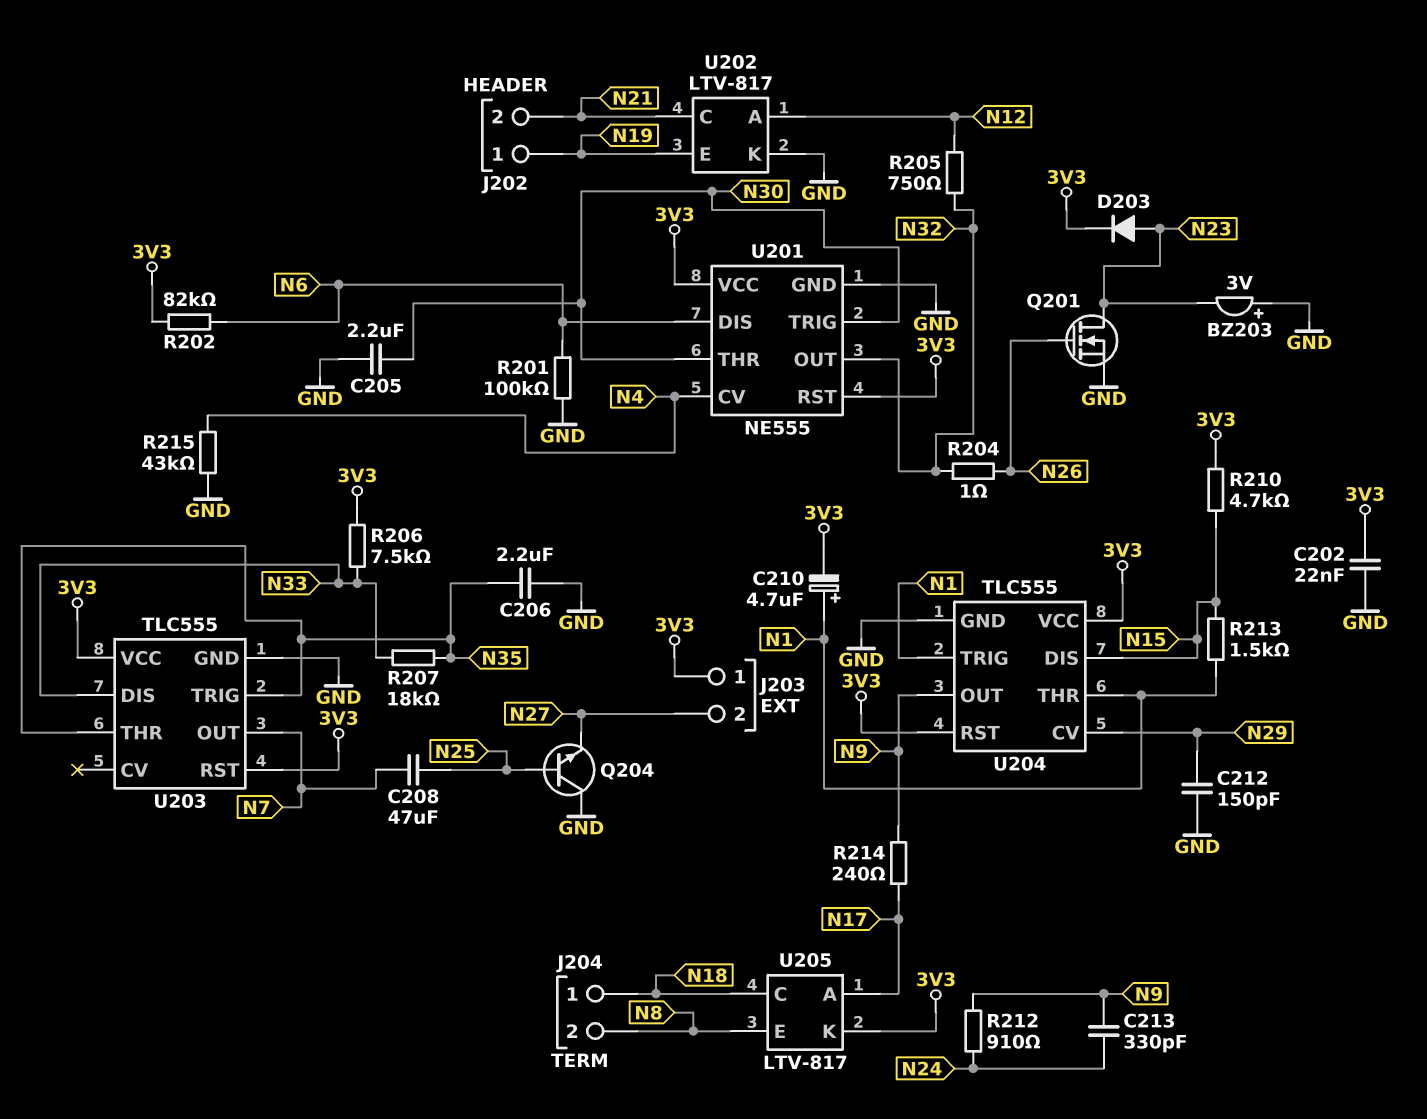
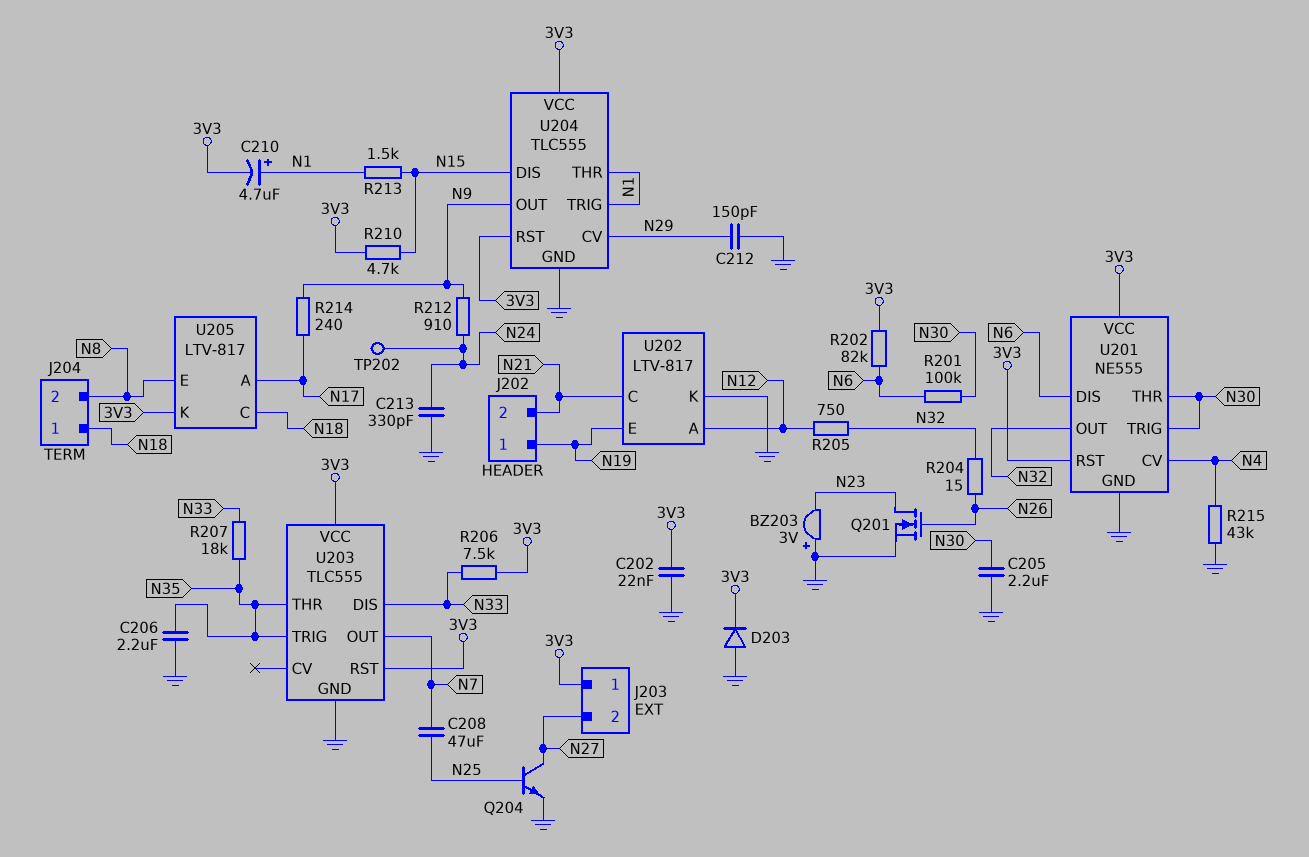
C213: 330pF (N9, N24) -> 330pF (GND, N24)
D203: diode (A N23, K 3V3) -> diode (A GND, K 3V3)
Q204: NPN (B N25, C GND, E N27) -> NPN (B N25, C N27, E GND)
R201: 100k (GND, N6) -> 100k (N6, N30)
R204: 1 (N26, N32) -> 15 (N26, N32)
TP202: none -> test point (N24)

